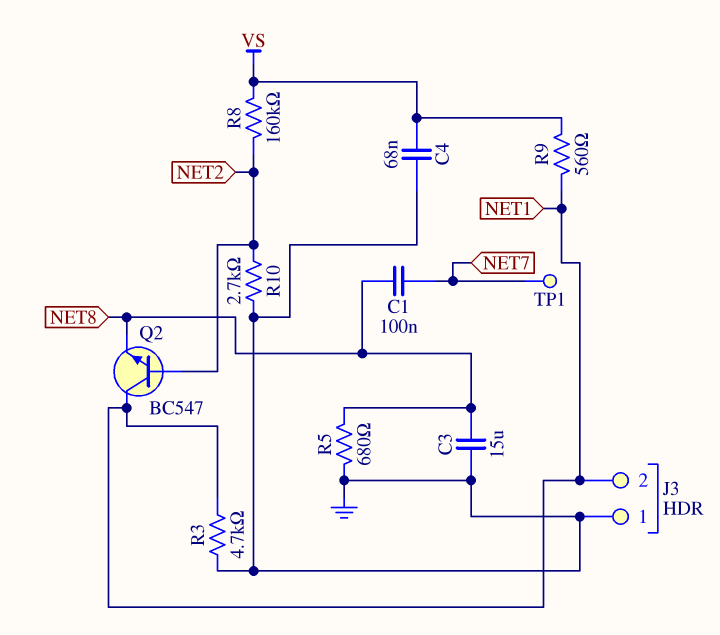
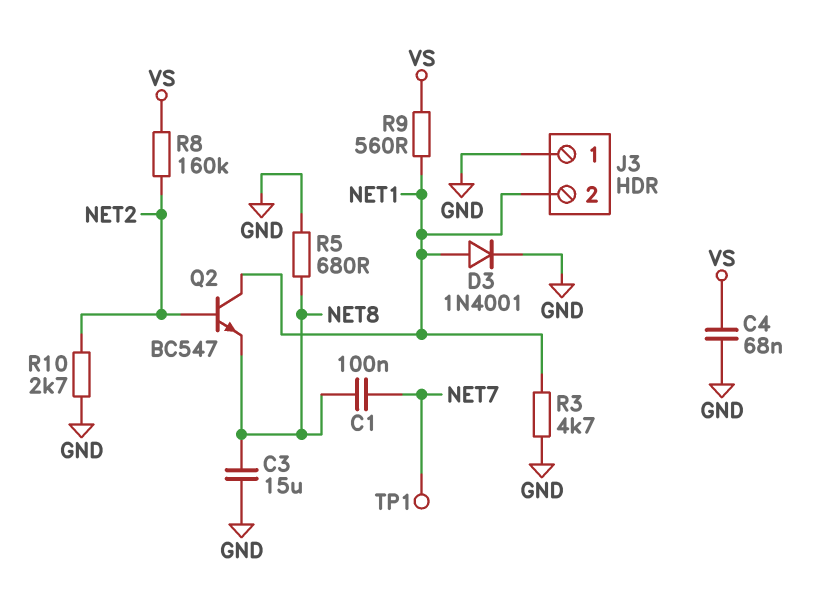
D3: none -> diode 1N4001 (A NET1, K GND)

